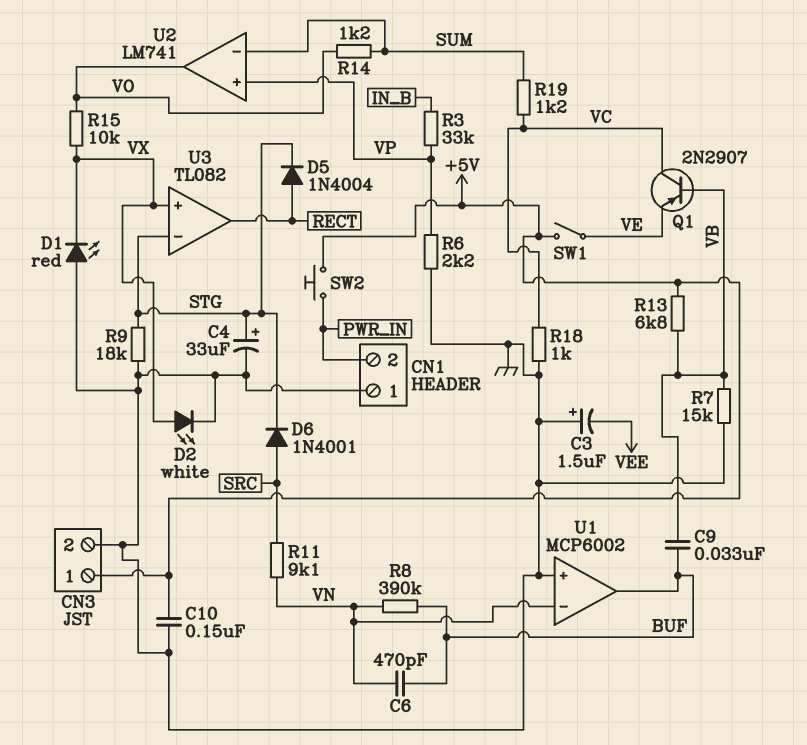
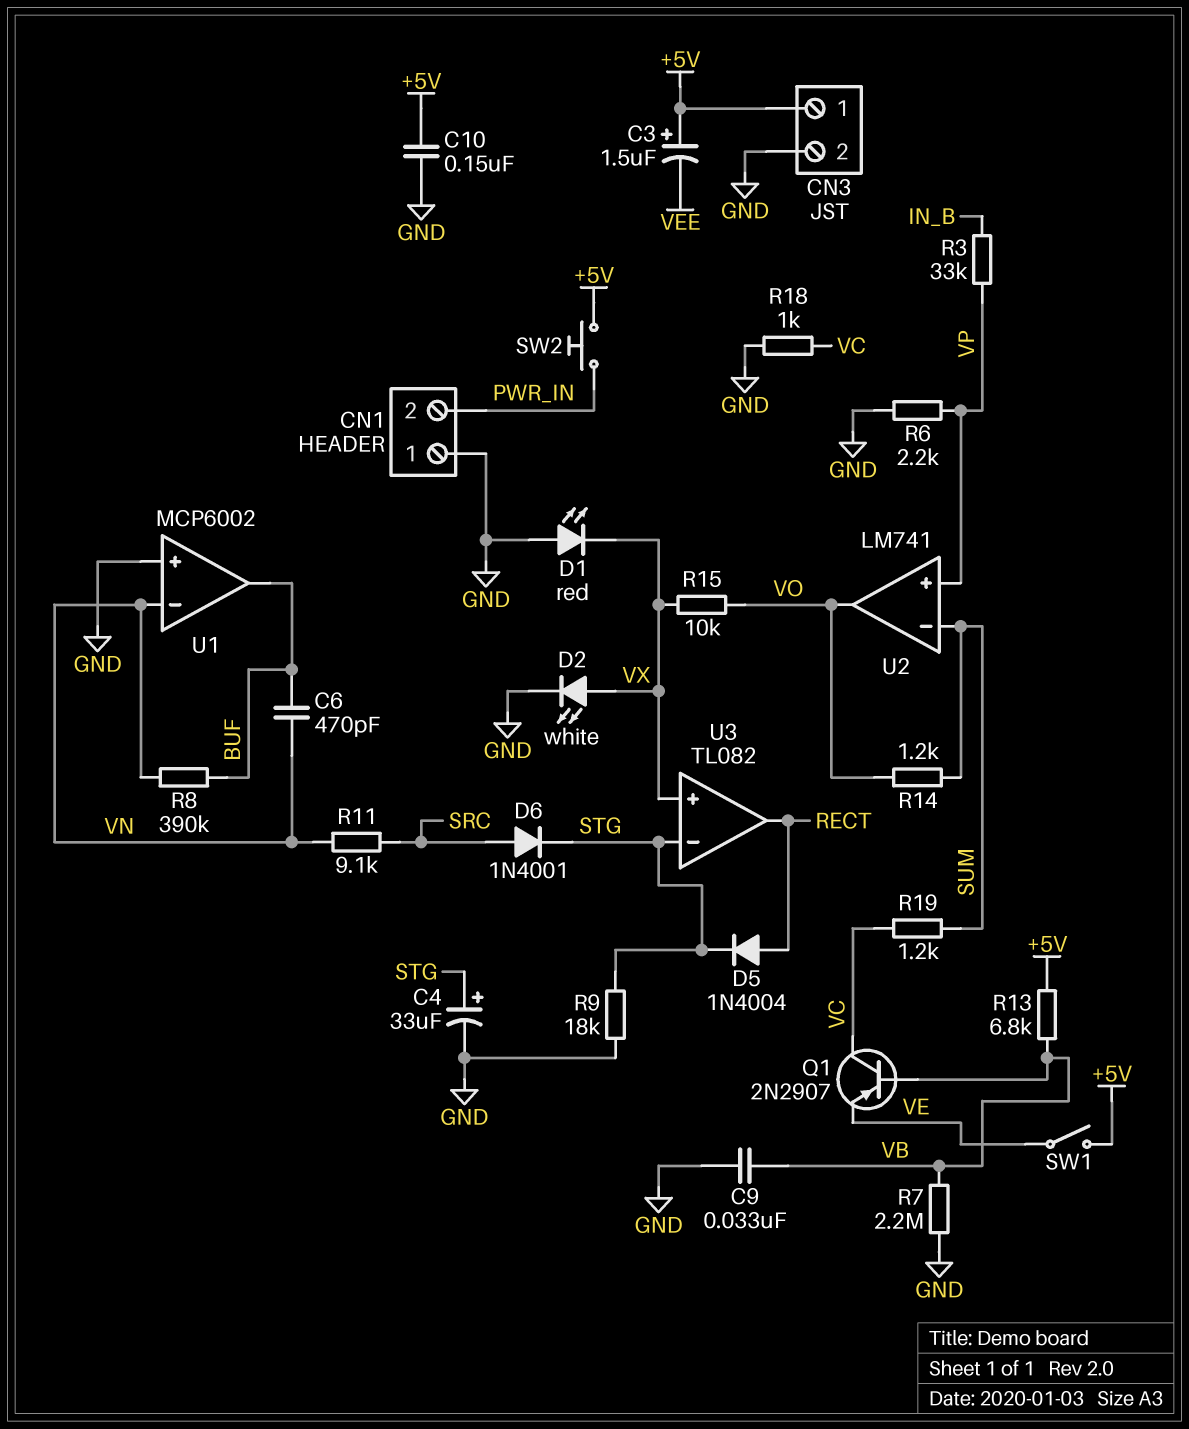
C3: 1.5uF (plus GND, minus VEE) -> 1.5uF (plus +5V, minus VEE)
C9: 33nF (BUF, VB) -> 33nF (GND, VB)
R7: 15k (GND, VB) -> 2.2M (GND, VB)

